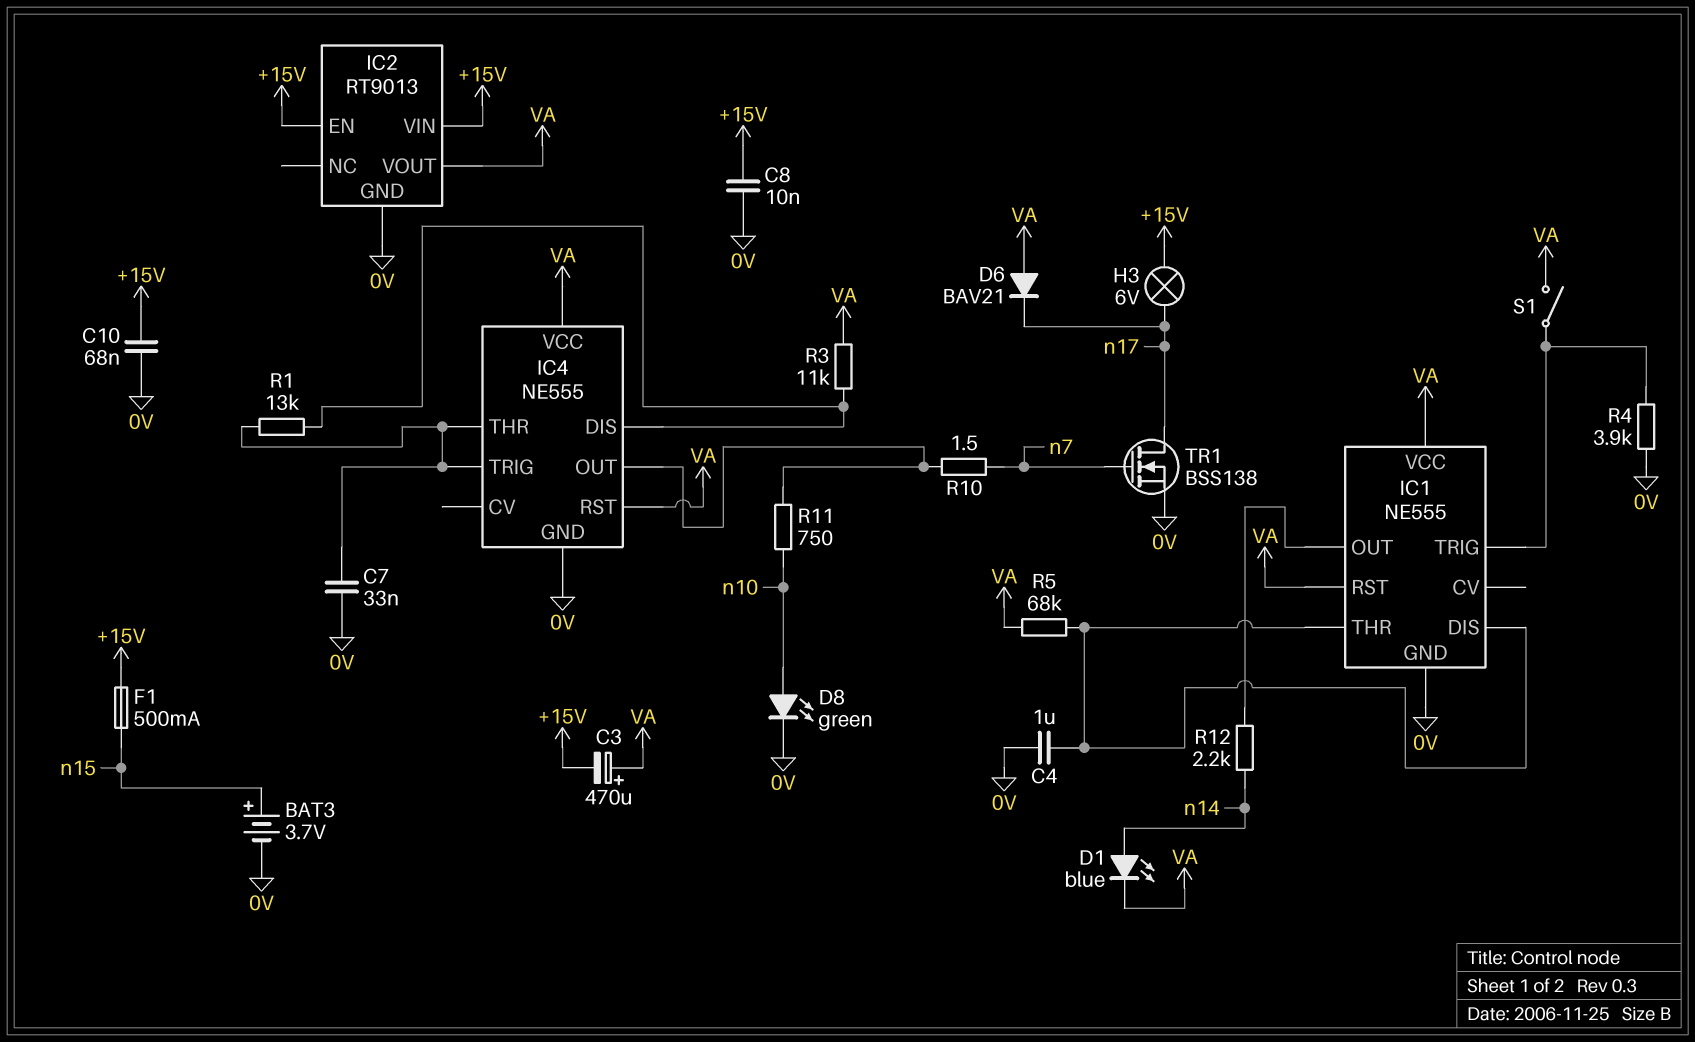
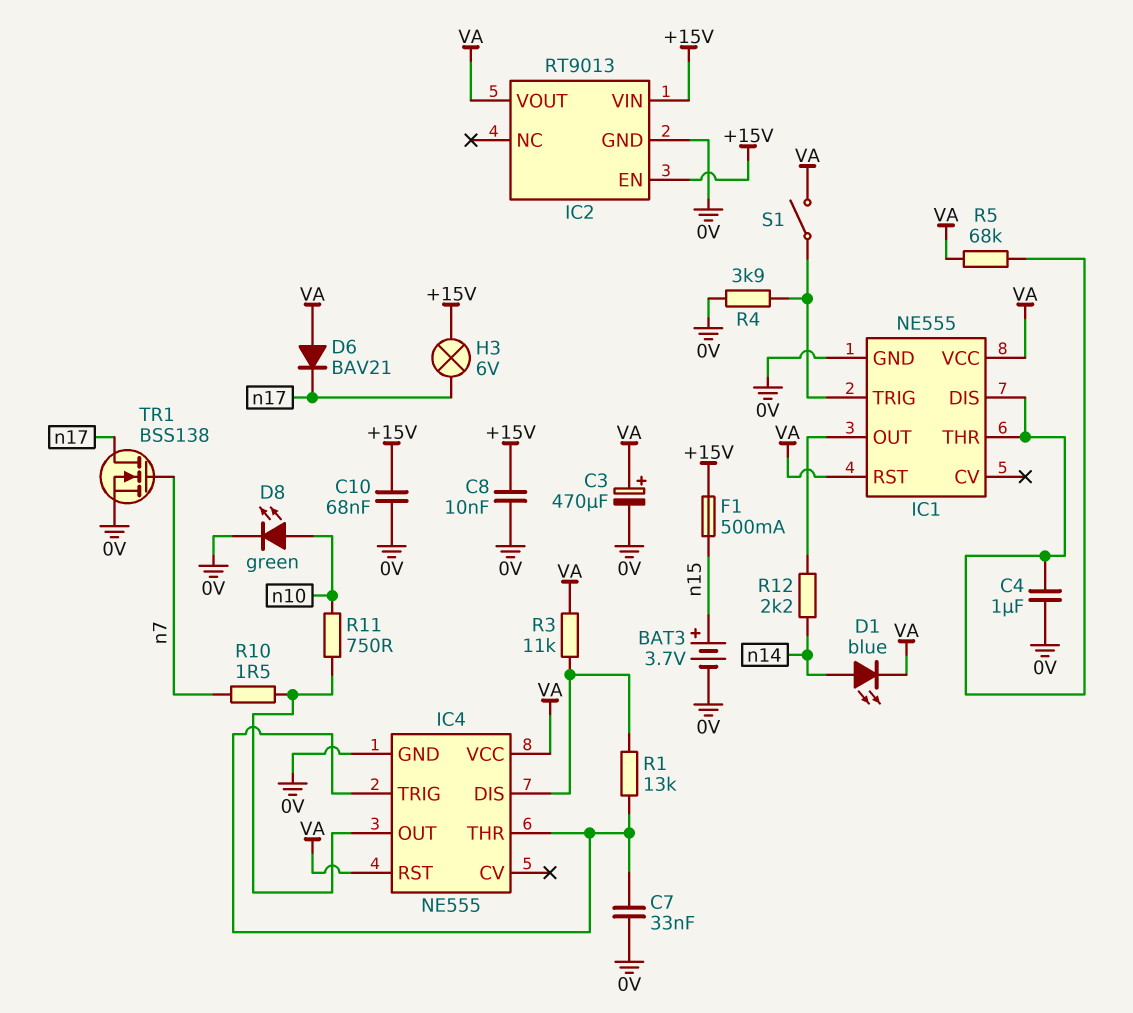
C3: 470uF (plus VA, minus +15V) -> 470uF (plus VA, minus 0V)

